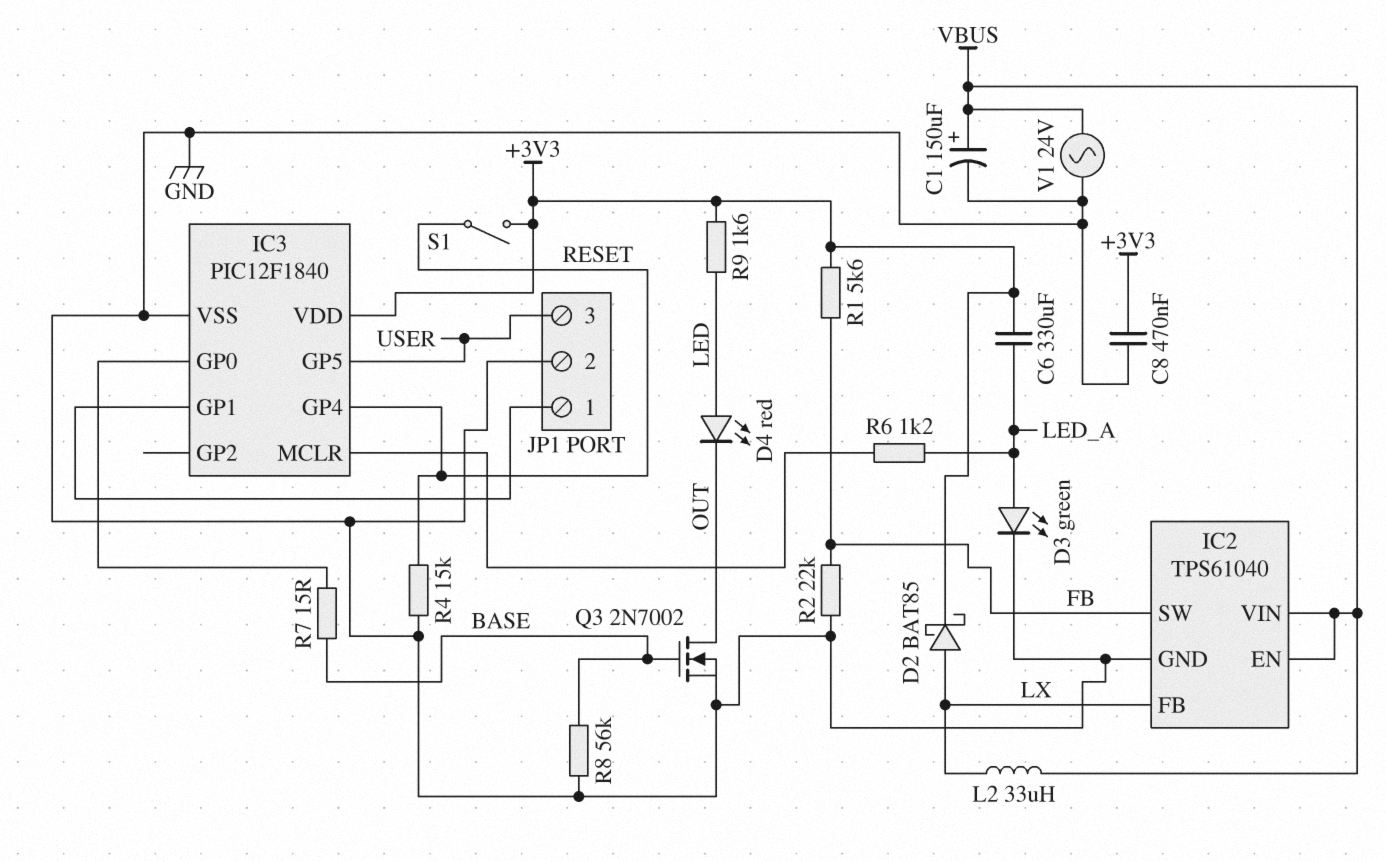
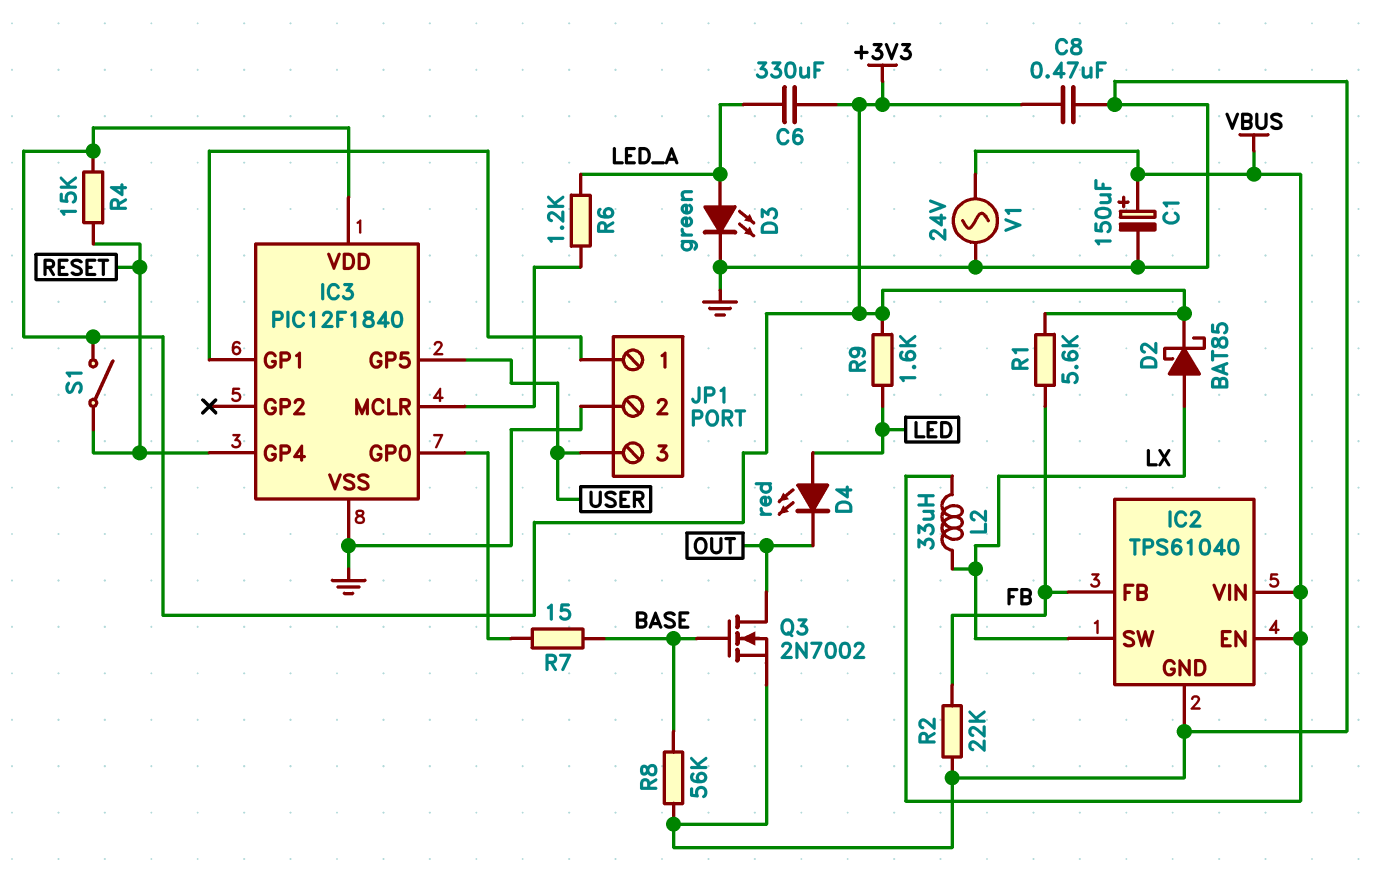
IC2 pin FB: LX -> FB
IC2 pin SW: FB -> LX
R4: 15k (GND, RESET) -> 15k (+3V3, RESET)

